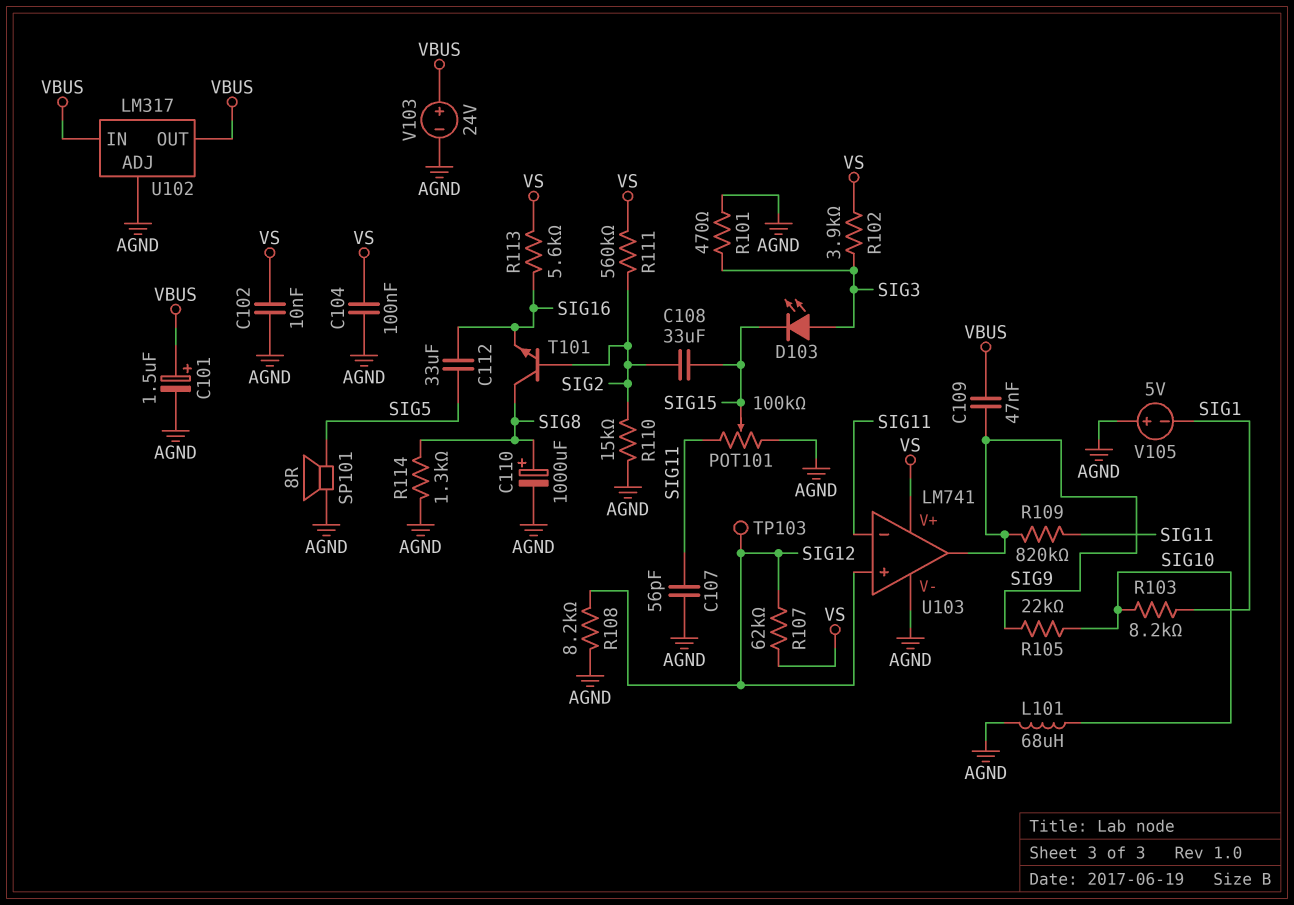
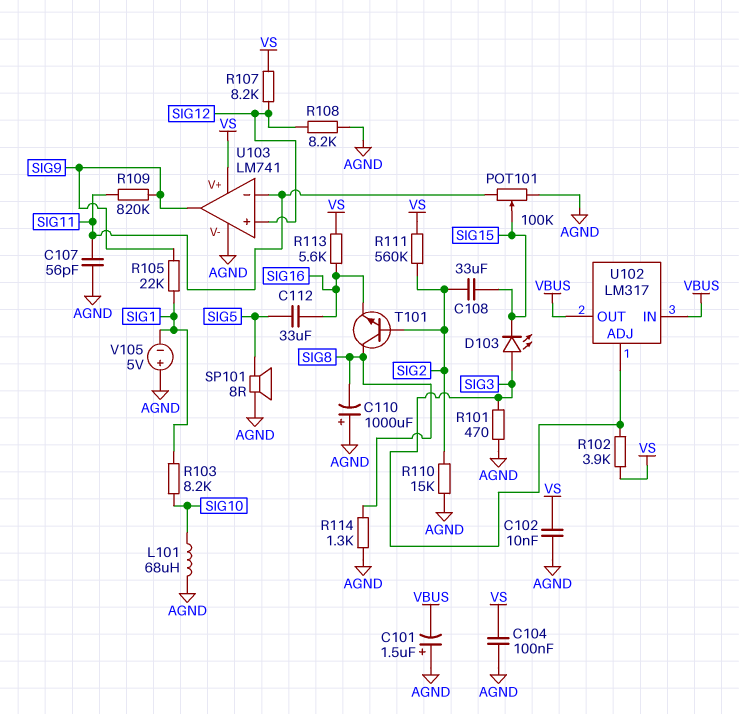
C101: 1.5uF (plus VBUS, minus AGND) -> 1.5uF (plus AGND, minus VBUS)
C109: 47nF (SIG9, VBUS) -> none
C110: 1000uF (plus SIG8, minus AGND) -> 1000uF (plus AGND, minus SIG8)
R105: 22k (SIG9, SIG10) -> 22k (SIG1, SIG9)
R107: 62k (SIG12, VS) -> 8.2k (SIG12, VS)
TP103: test point (SIG12) -> none
U102 pin ADJ: AGND -> SIG3
V103: 24V (plus VBUS, minus AGND) -> none

